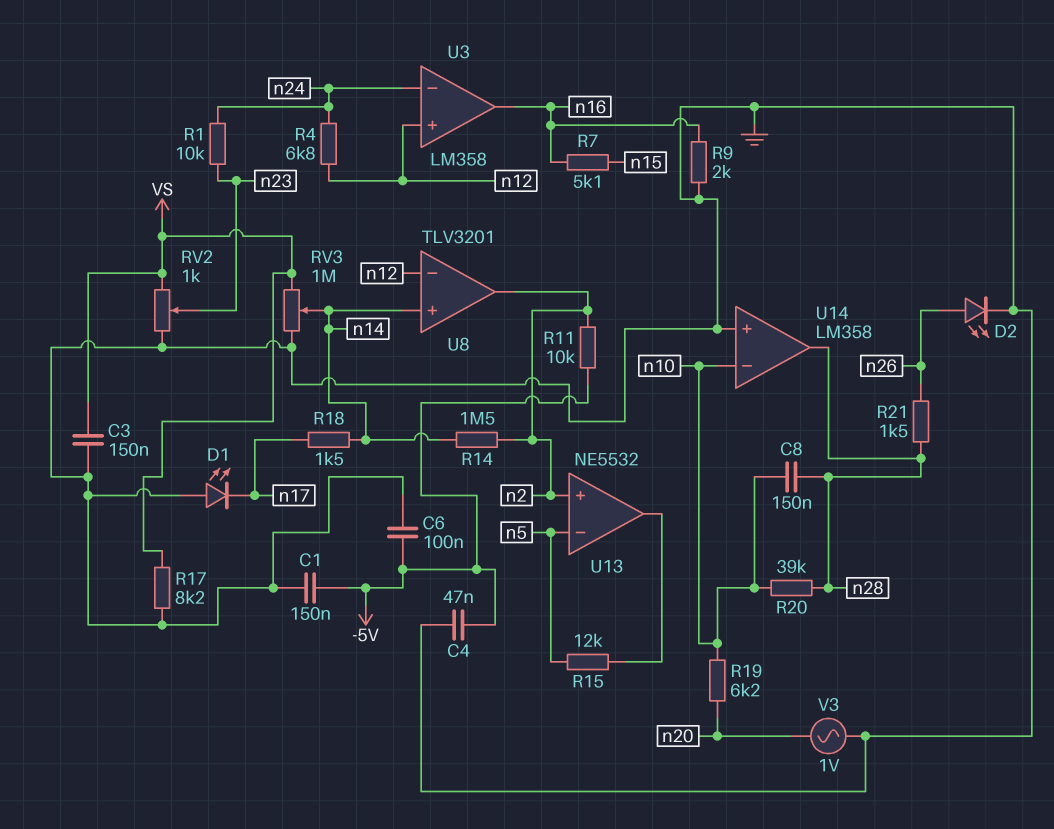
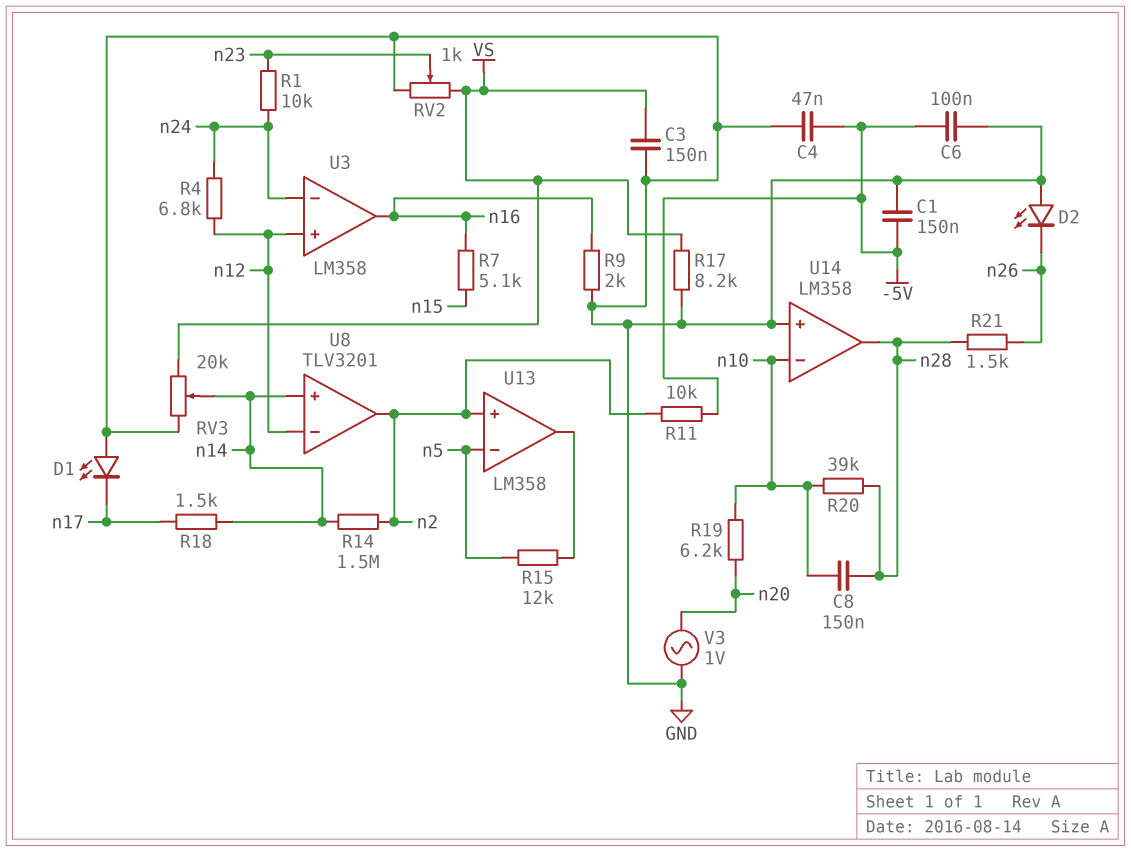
D2: LED (A n26, K GND) -> LED (A GND, K n26)
RV3: 1M (GND, VS, wiper n14) -> 20k (GND, VS, wiper n14)
U13: NE5532 -> LM358

